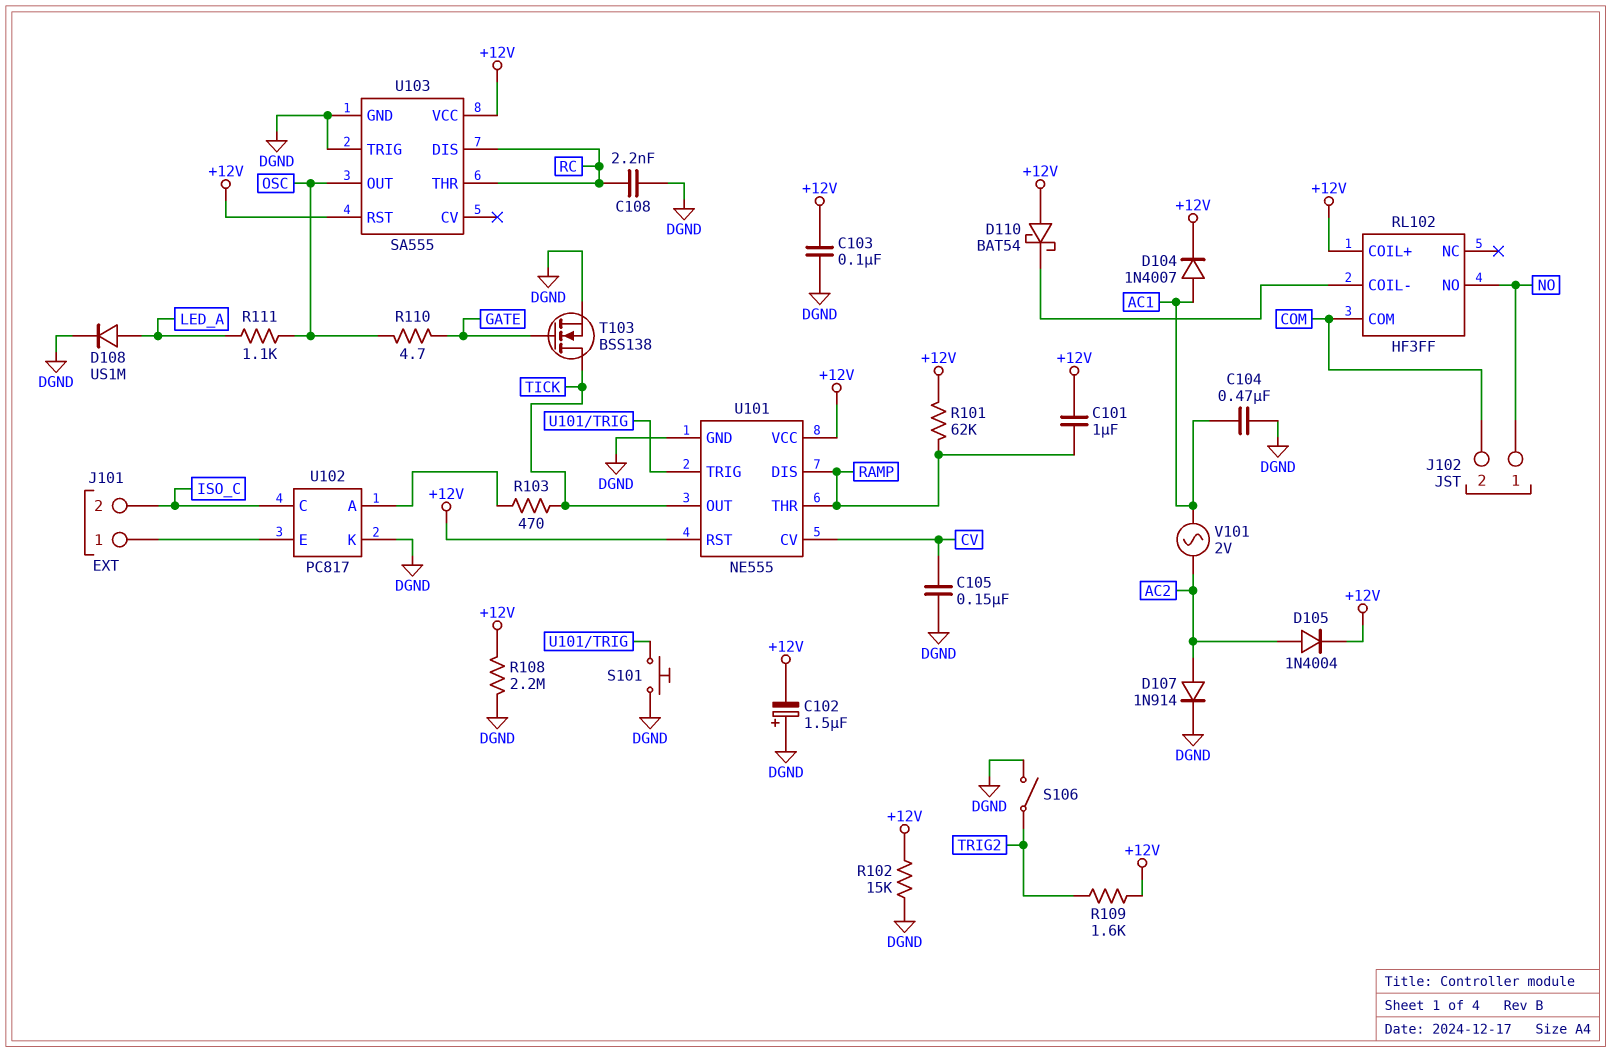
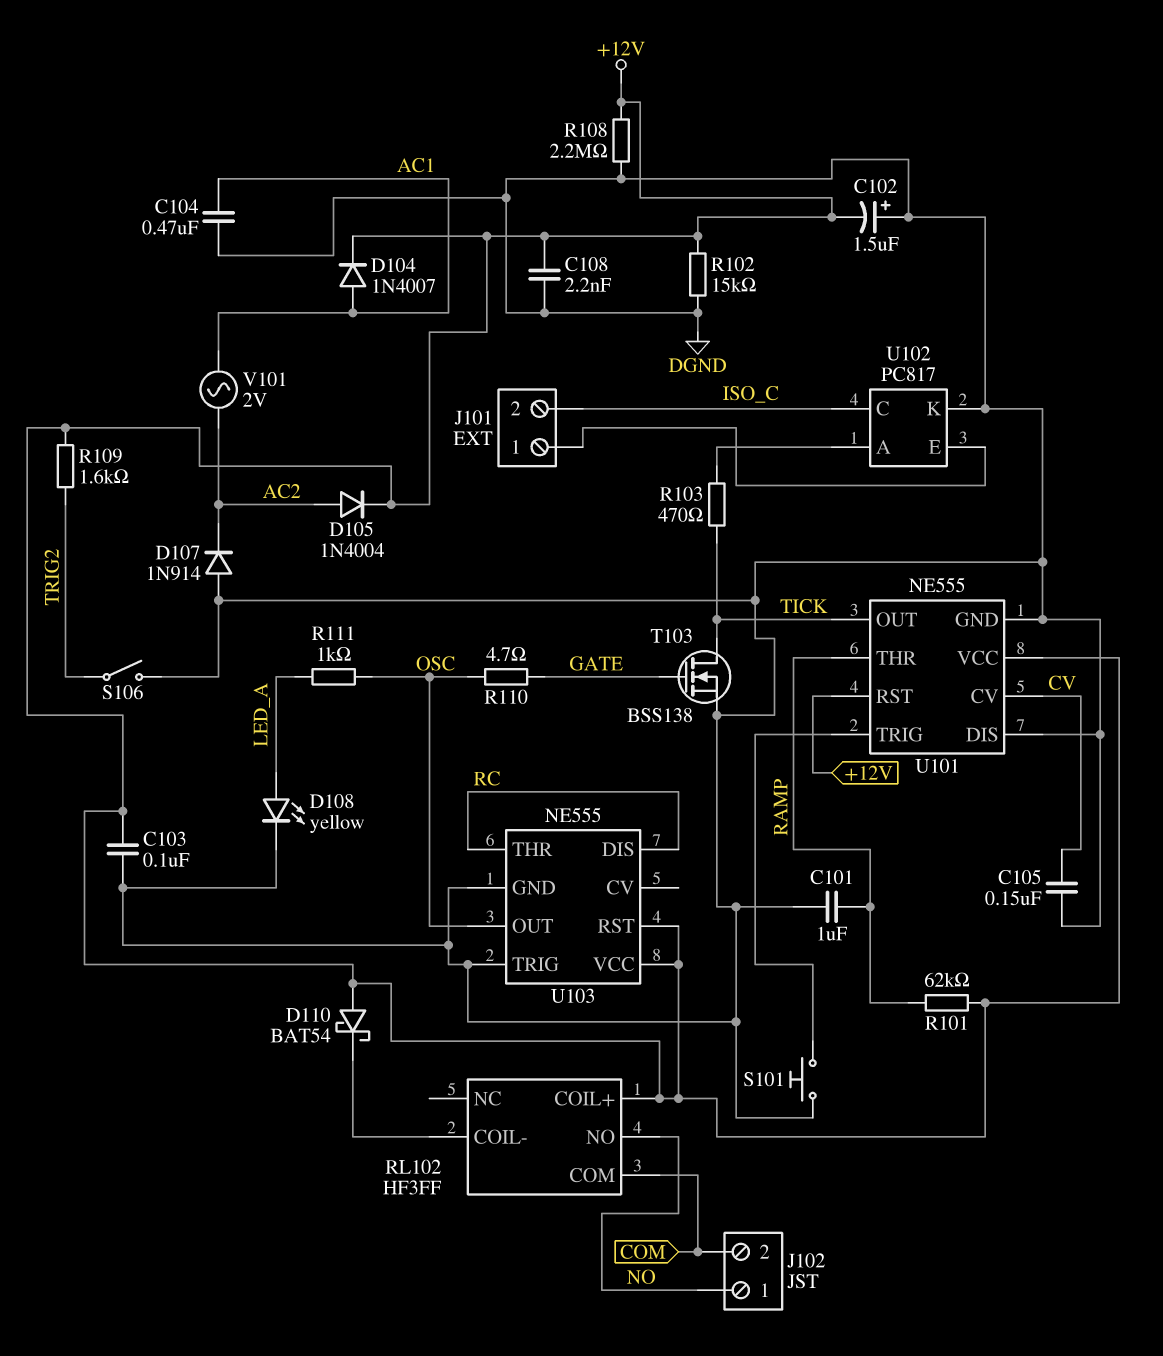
C101: 1uF (+12V, RAMP) -> 1uF (DGND, RAMP)
C108: 2.2nF (DGND, RC) -> 2.2nF (+12V, DGND)
D107: diode 1N914 (A AC2, K DGND) -> diode 1N914 (A DGND, K AC2)
D108: diode US1M (A LED_A, K DGND) -> LED yellow (A LED_A, K DGND)
R111: 1.1k (LED_A, OSC) -> 1k (LED_A, OSC)
U101 pin DIS: RAMP -> DGND
U103: SA555 -> NE555

